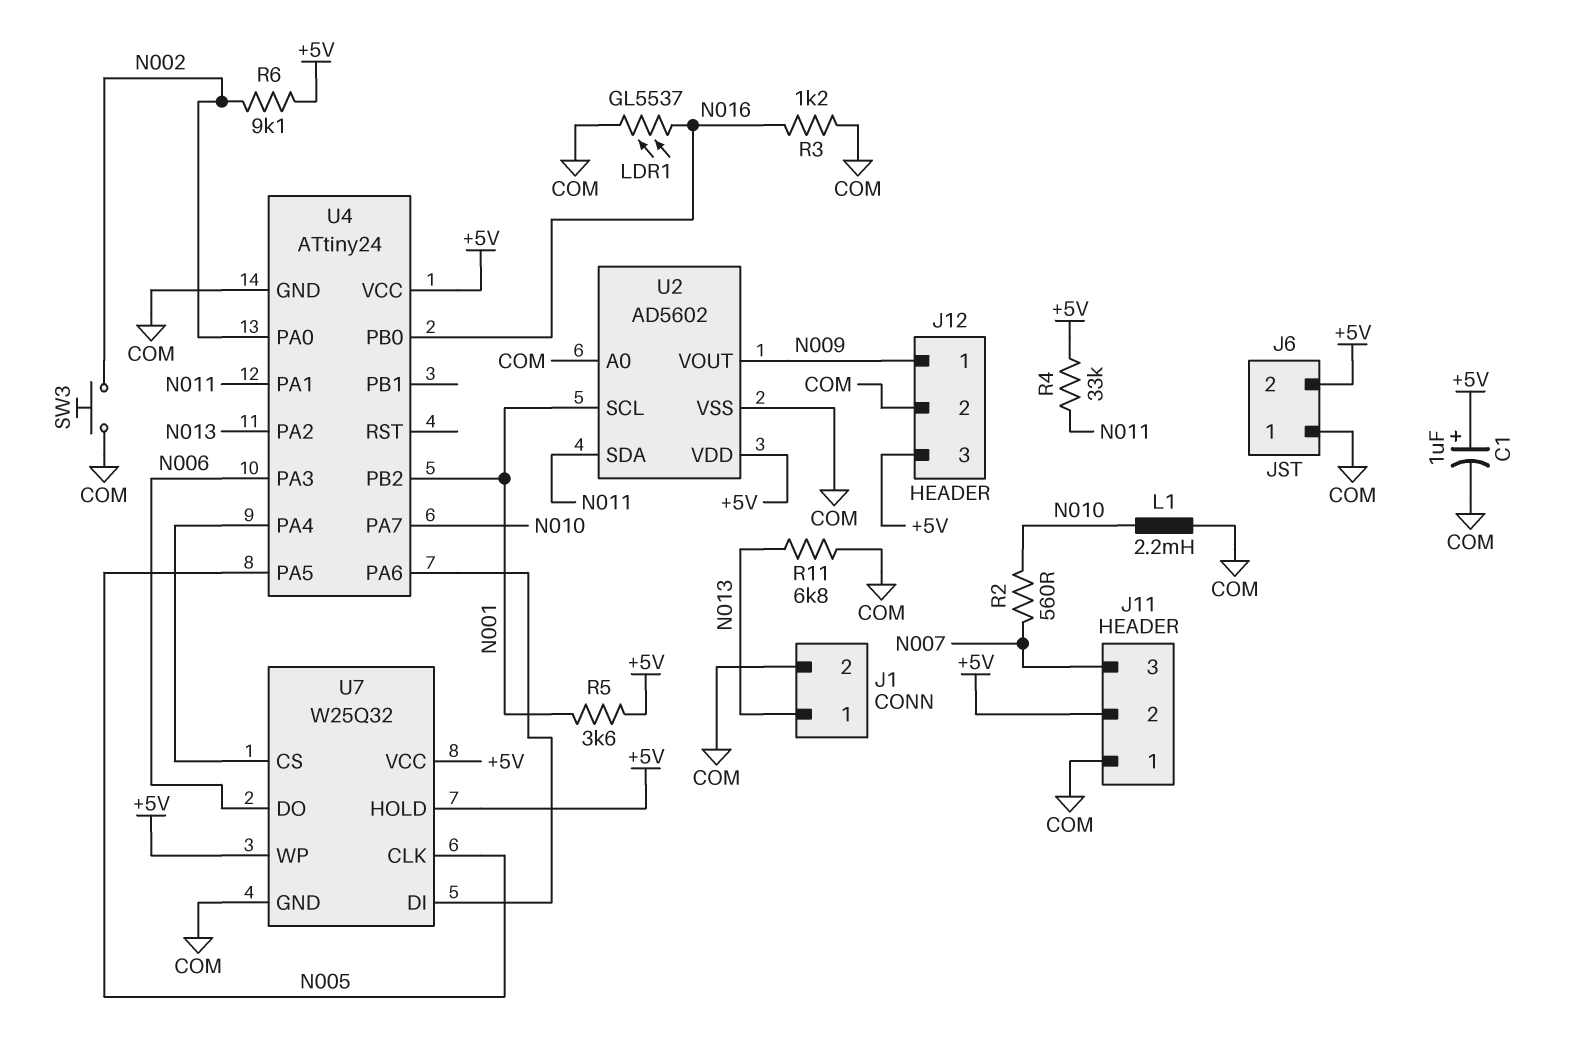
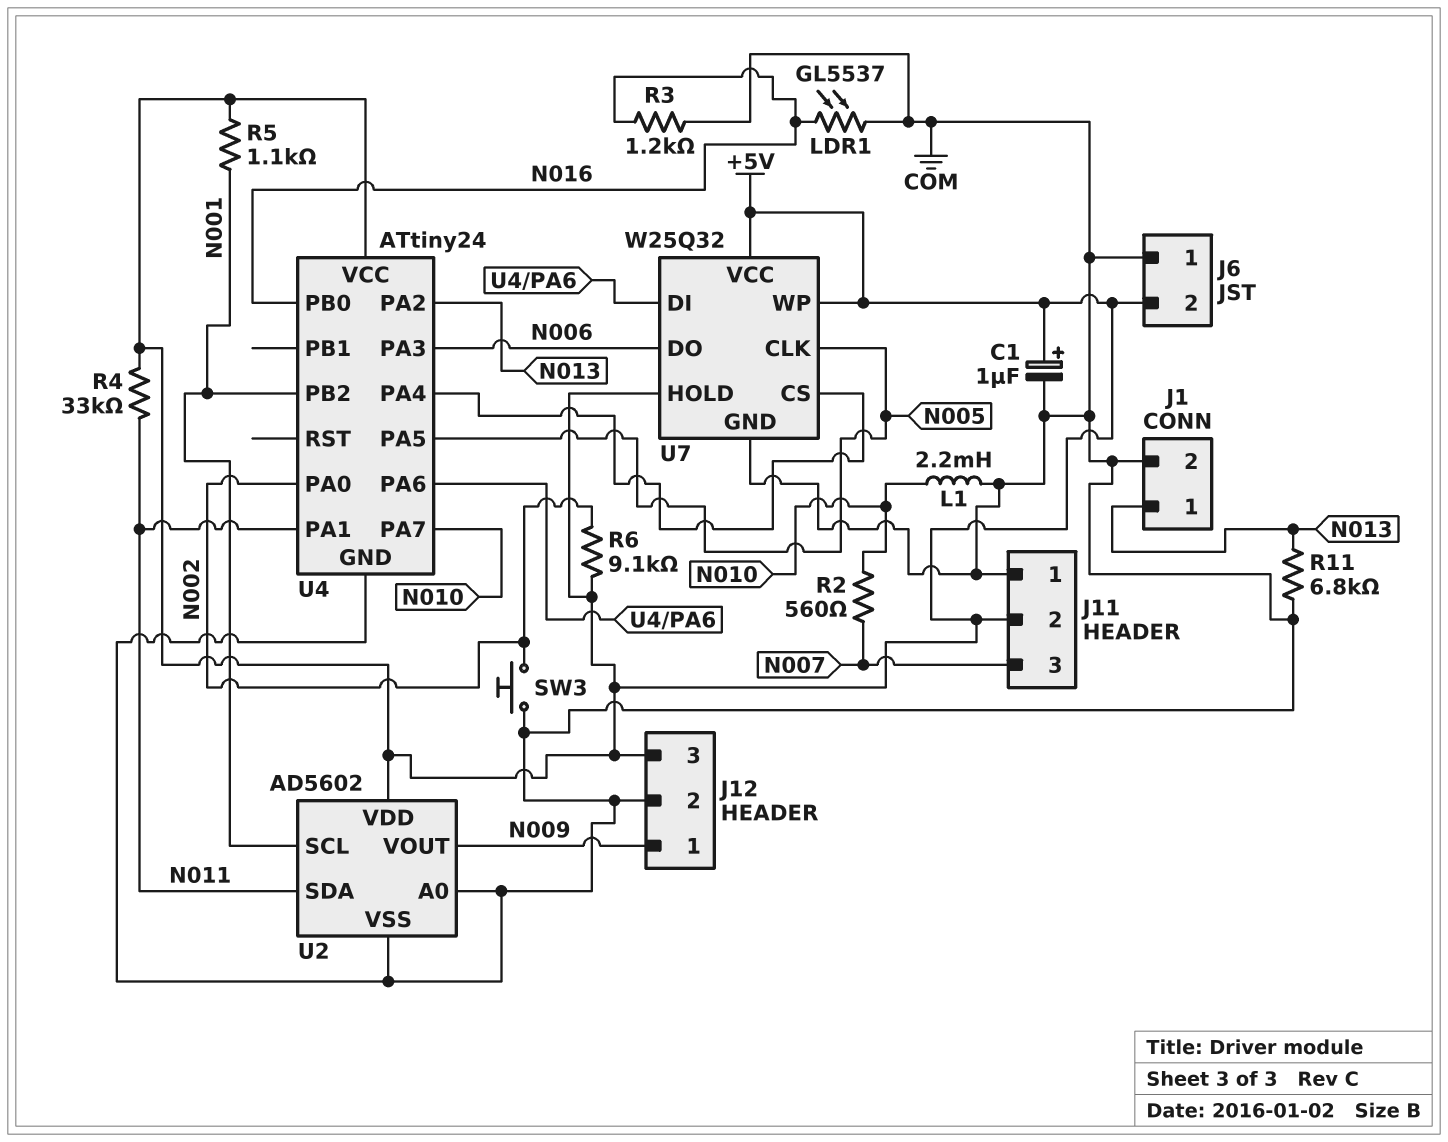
R5: 3.6k (+5V, N001) -> 1.1k (+5V, N001)

